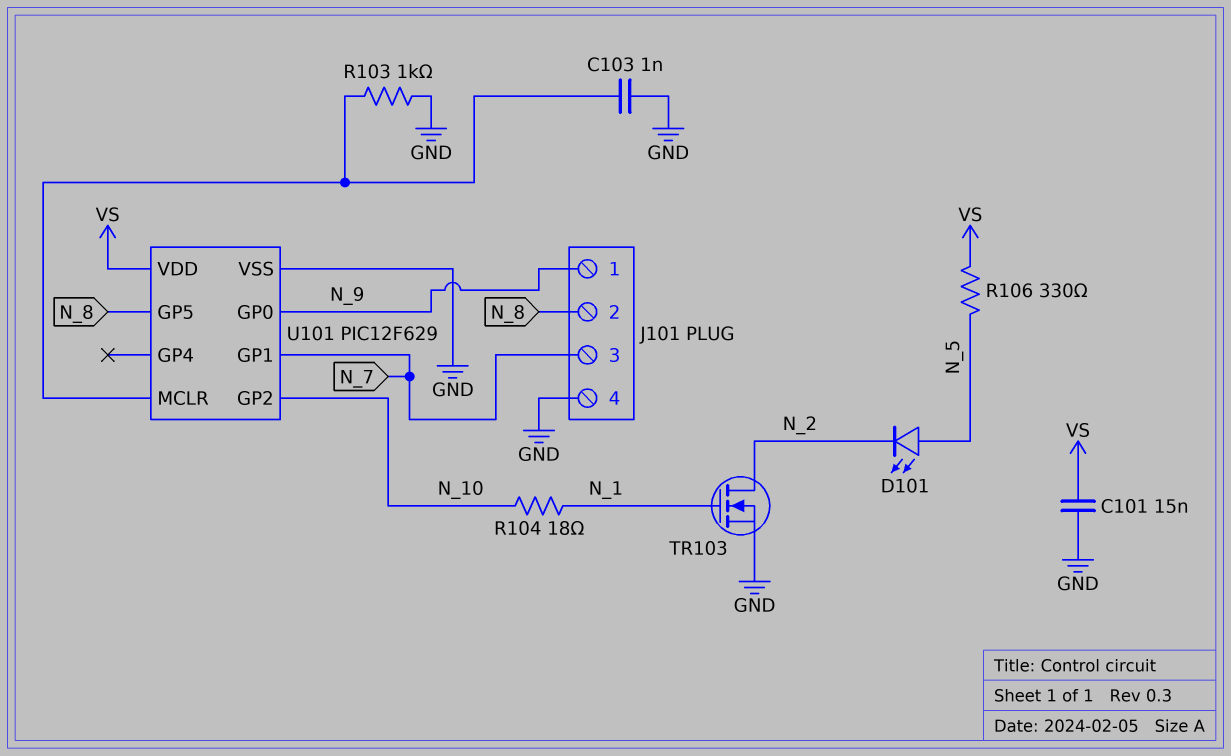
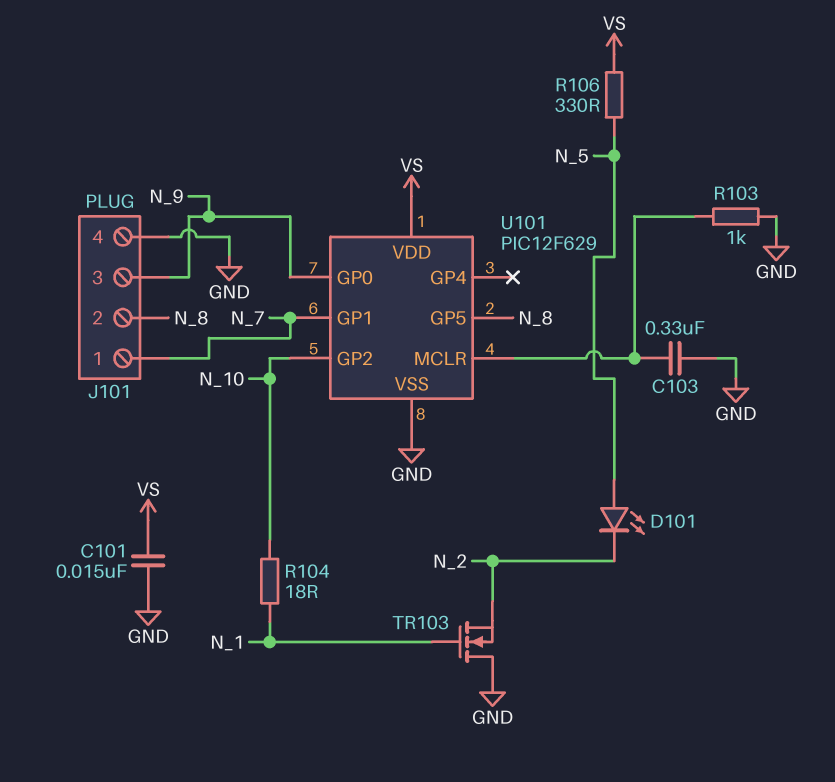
C103: 1nF (GND, U101/MCLR) -> 330nF (GND, U101/MCLR)
J101 pin 1: N_9 -> N_7
J101 pin 3: N_7 -> N_9
TR103: NMOS (G N_1, D N_2, S GND) -> NMOS (G N_1, D GND, S N_2)

